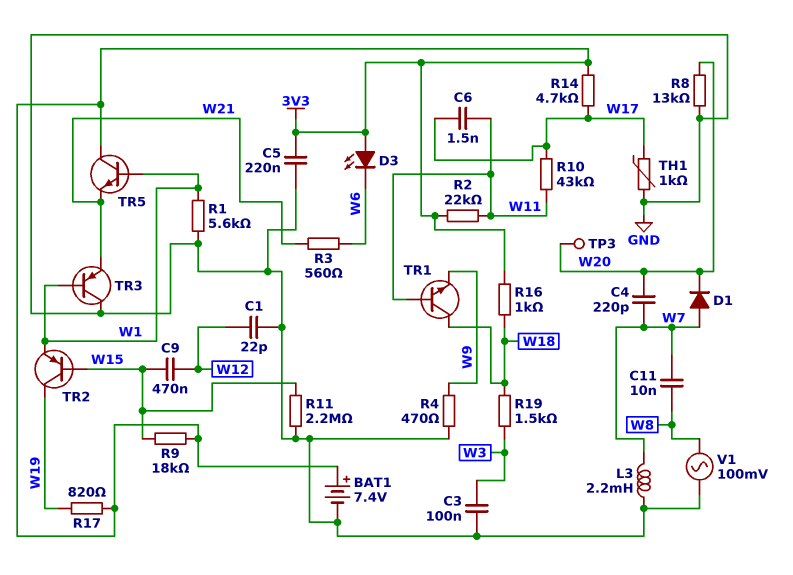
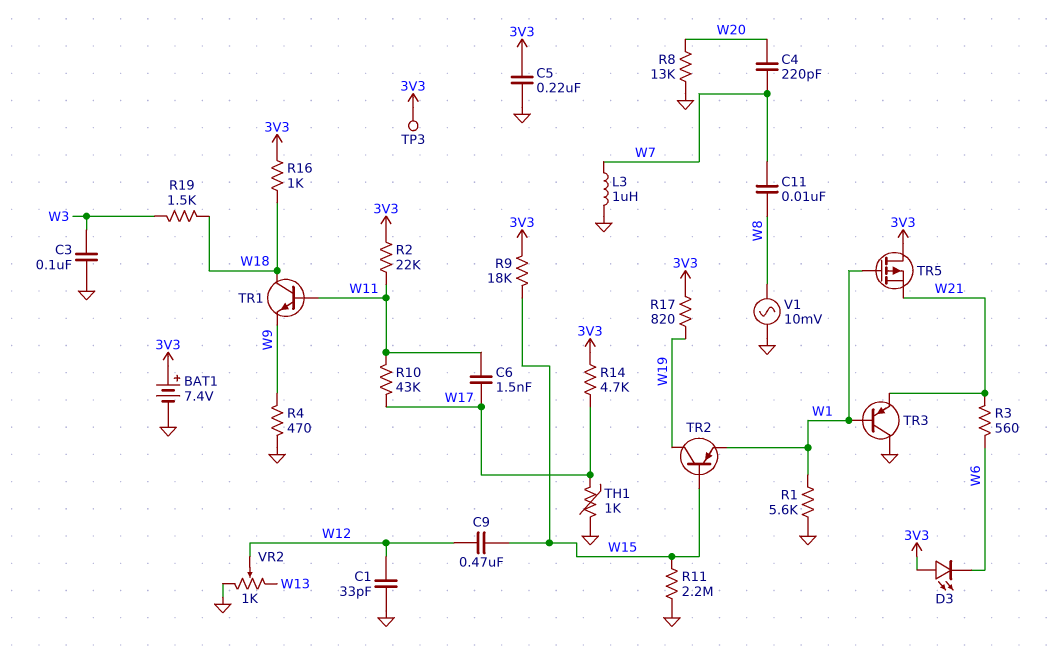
C1: 22pF (GND, W12) -> 33pF (GND, W12)
D1: diode (A W7, K W20) -> none
L3: 2.2mH (GND, W7) -> 1uH (GND, W7)
TP3: test point (W20) -> test point (3V3)
TR5: NPN (B W1, C 3V3, E W21) -> PMOS (G W1, D 3V3, S W21)
V1: AC 100mV (GND, W8) -> AC 10mV (GND, W8)
VR2: none -> 1k (GND, W13, wiper W12)

